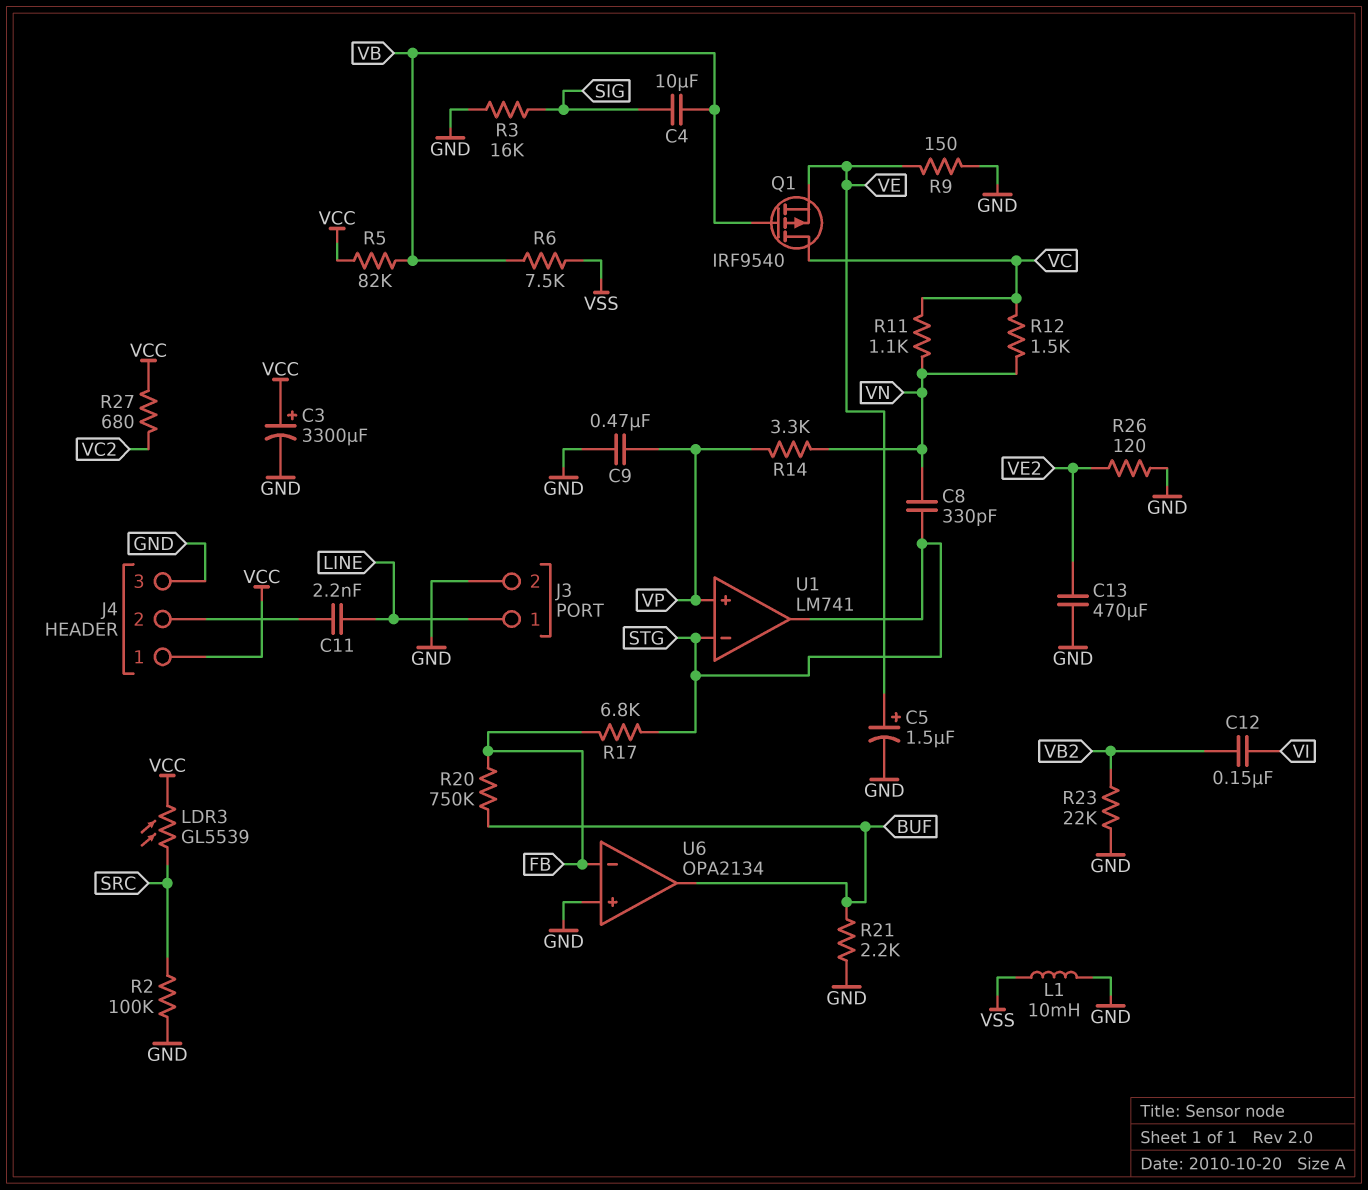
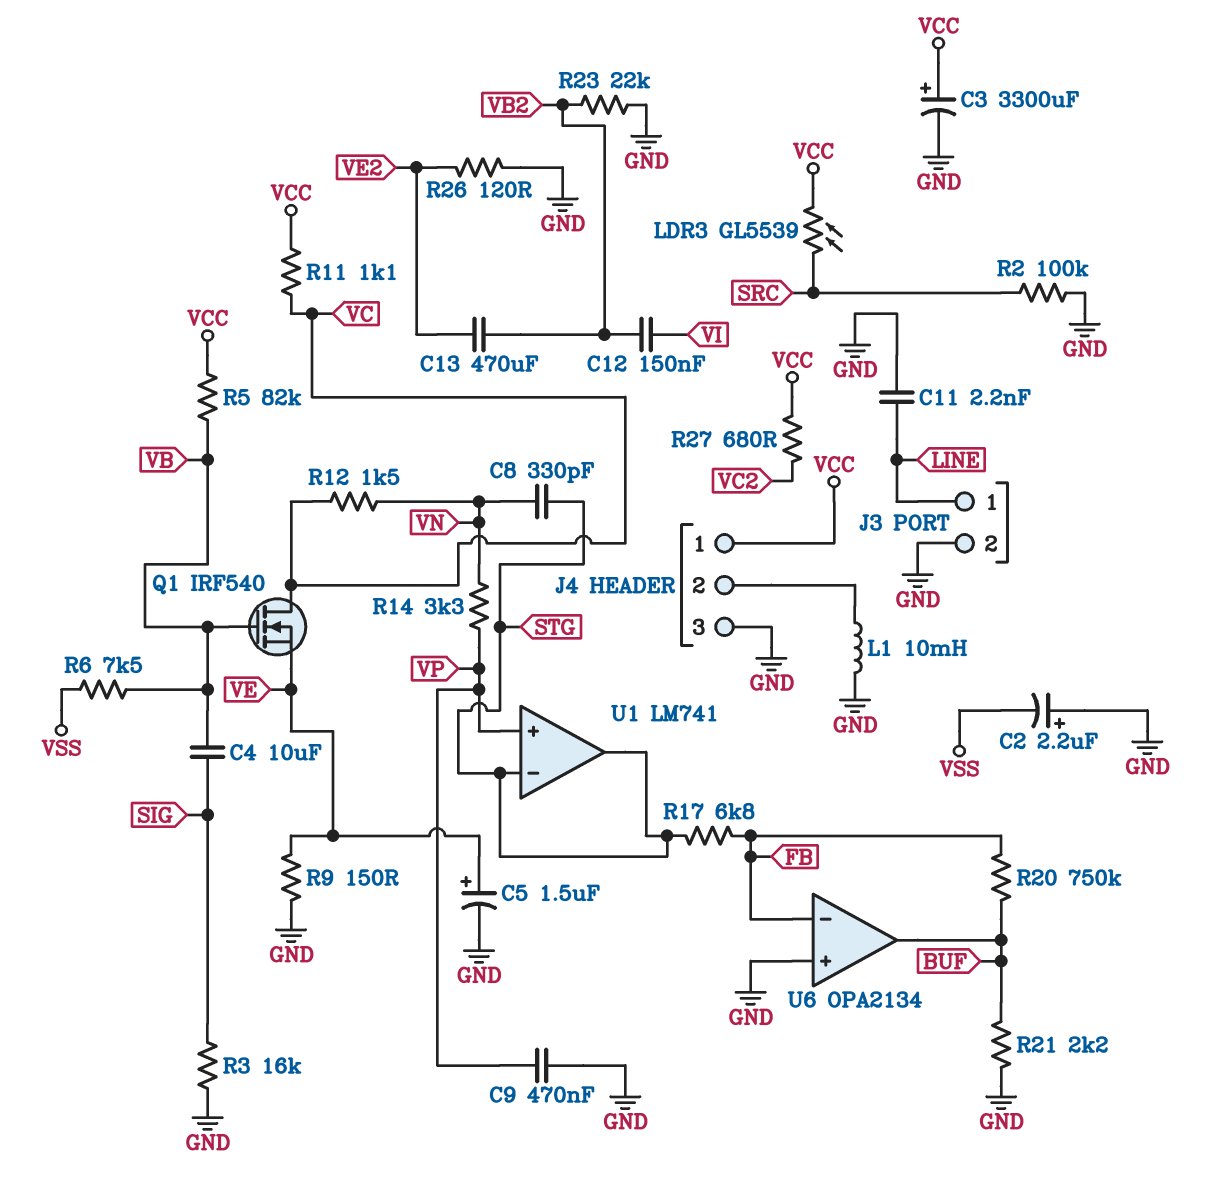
C2: none -> 2.2uF (plus GND, minus VSS)
C11: 2.2nF (J4/2, LINE) -> 2.2nF (GND, LINE)
C13: 470uF (GND, VE2) -> 470uF (VB2, VE2)
L1: 10mH (GND, VSS) -> 10mH (GND, J4/2)
Q1: PMOS IRF9540 (G VB, D VC, S VE) -> NMOS IRF540 (G VB, D VC, S VE)
R11: 1.1k (VC, VN) -> 1.1k (VC, VCC)

